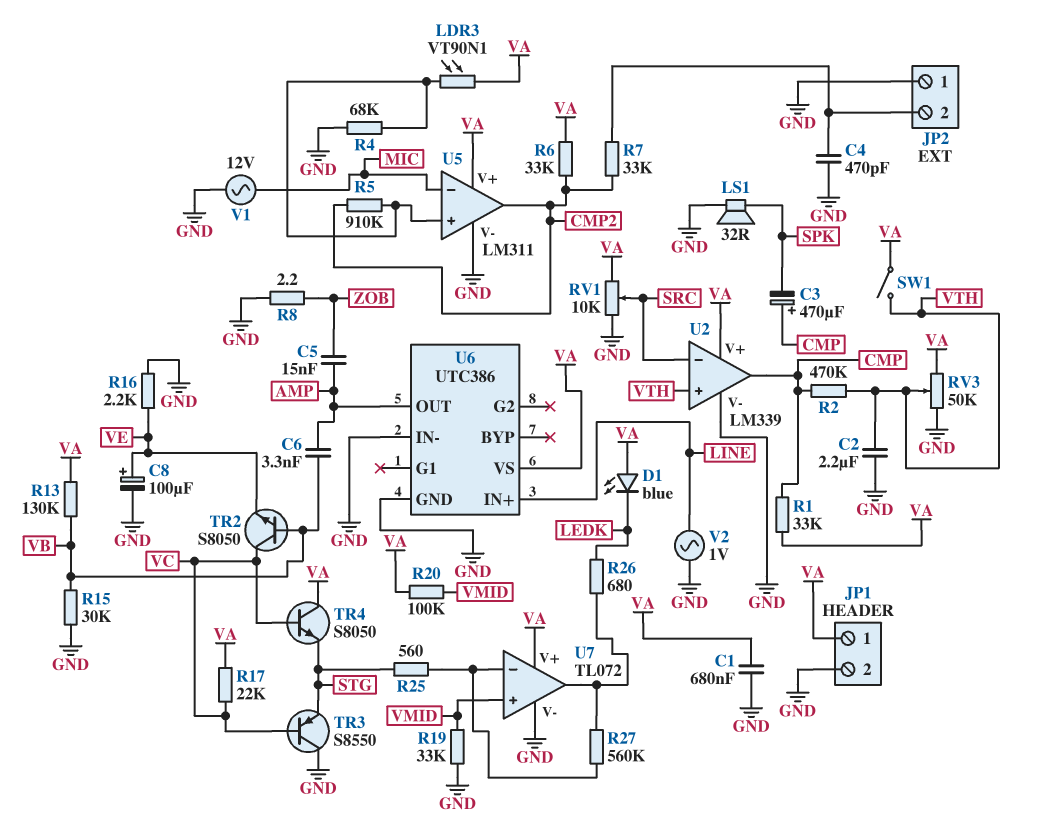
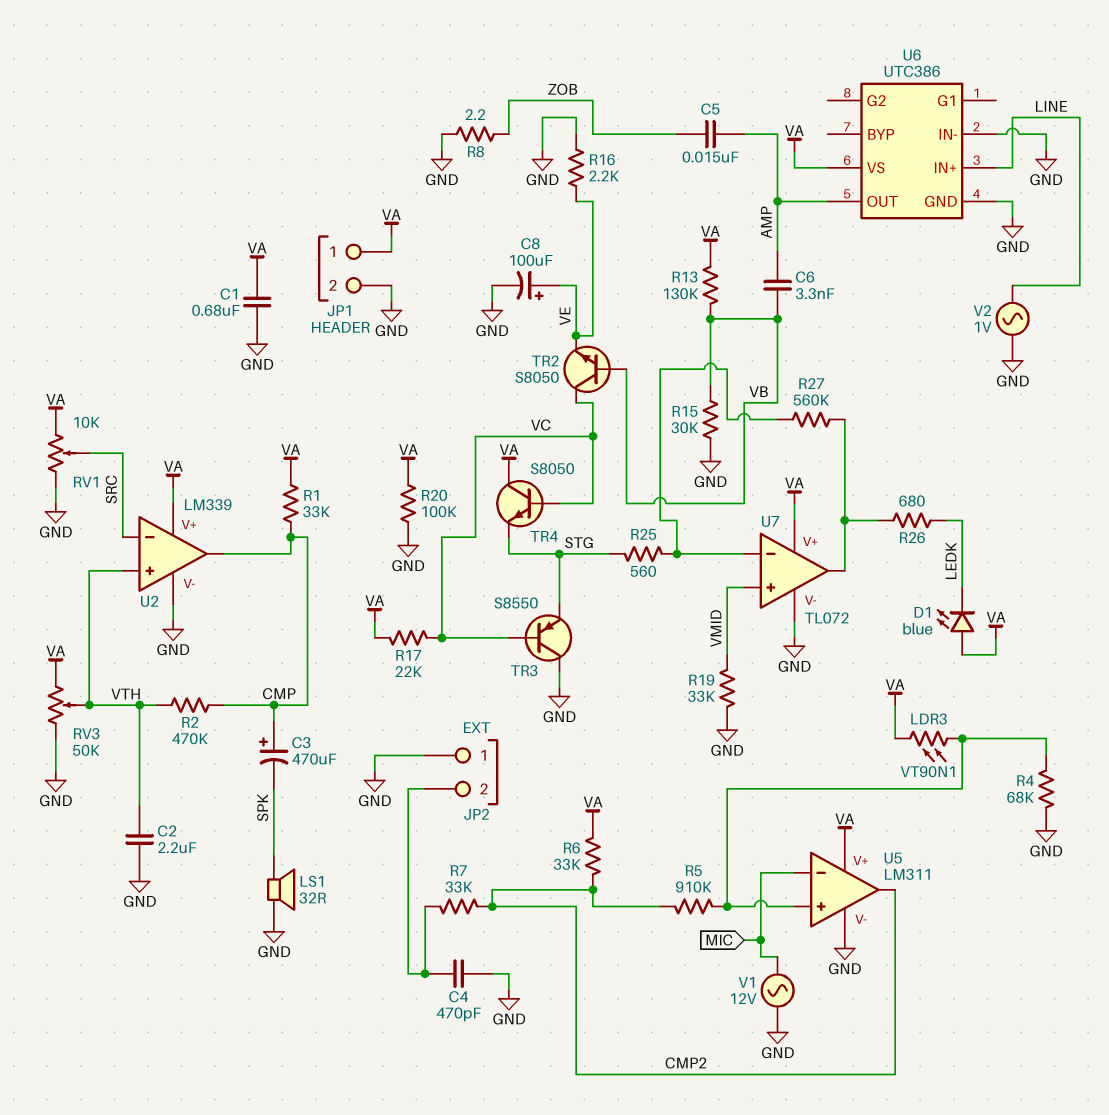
R20: 100k (VA, VMID) -> 100k (GND, VA)
SW1: switch (VA, VTH) -> none

